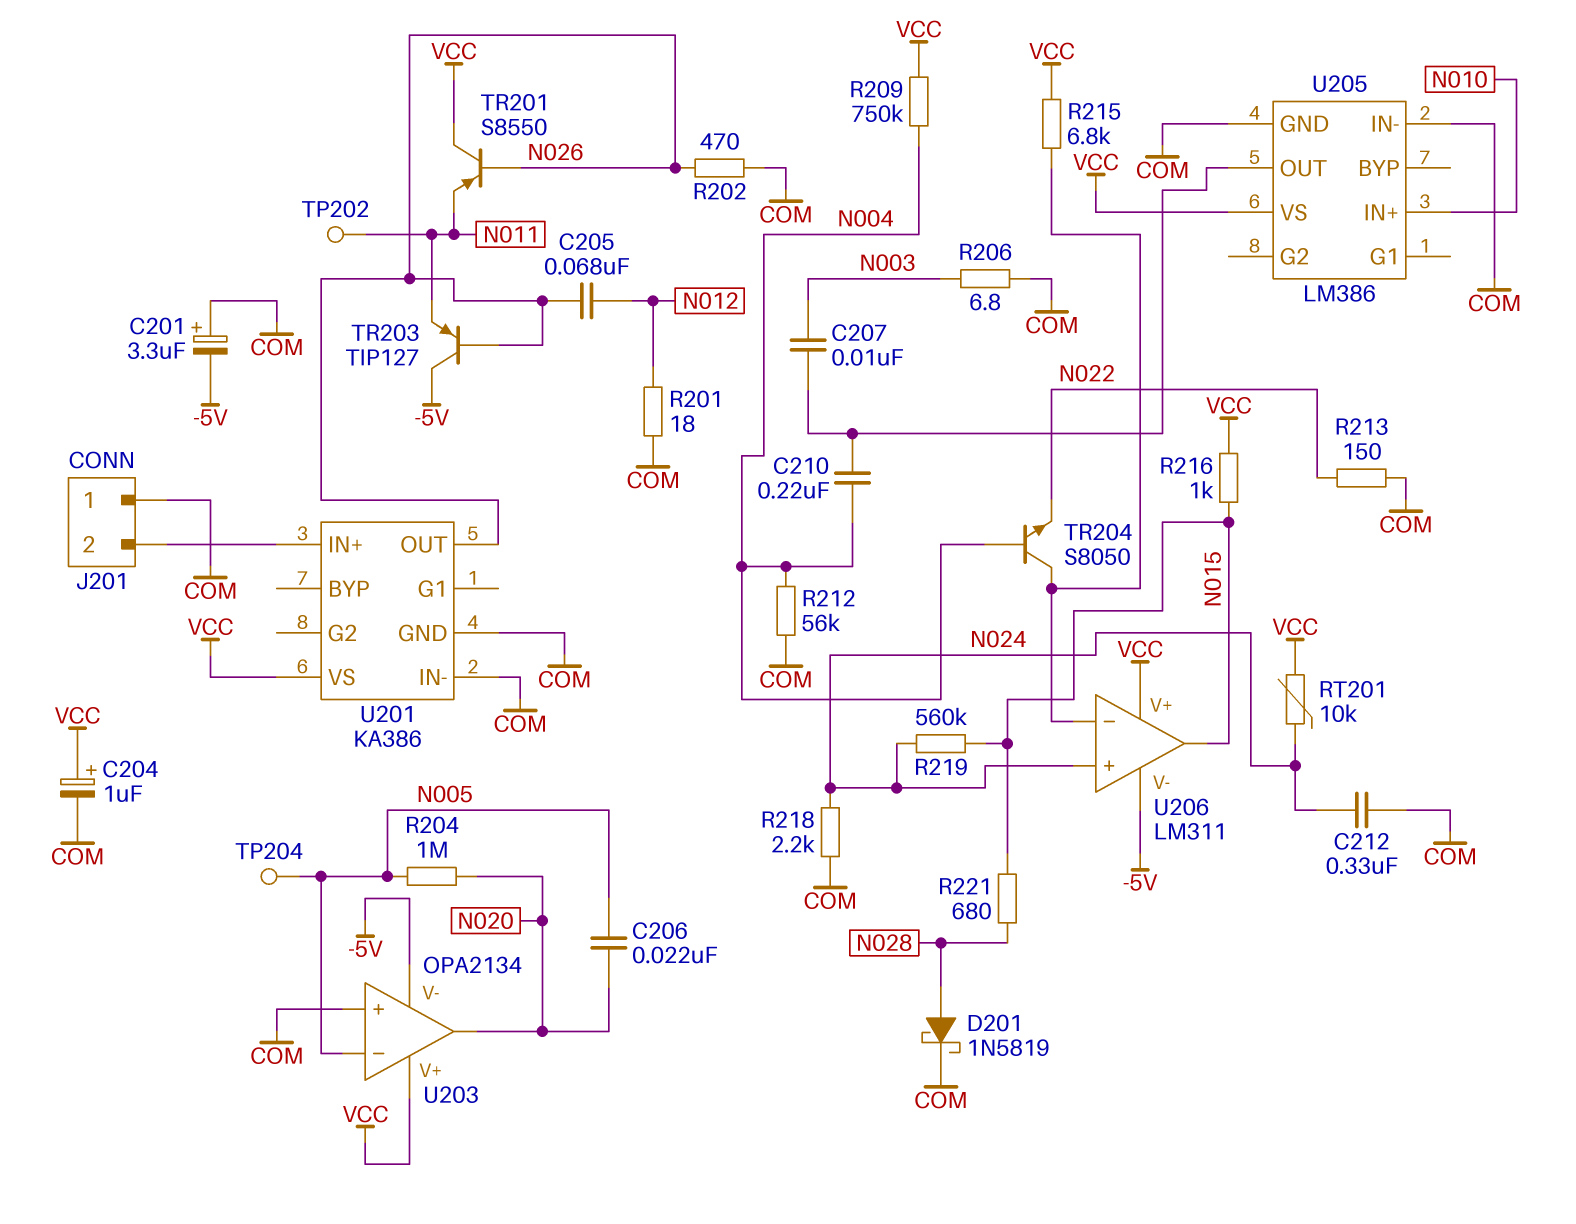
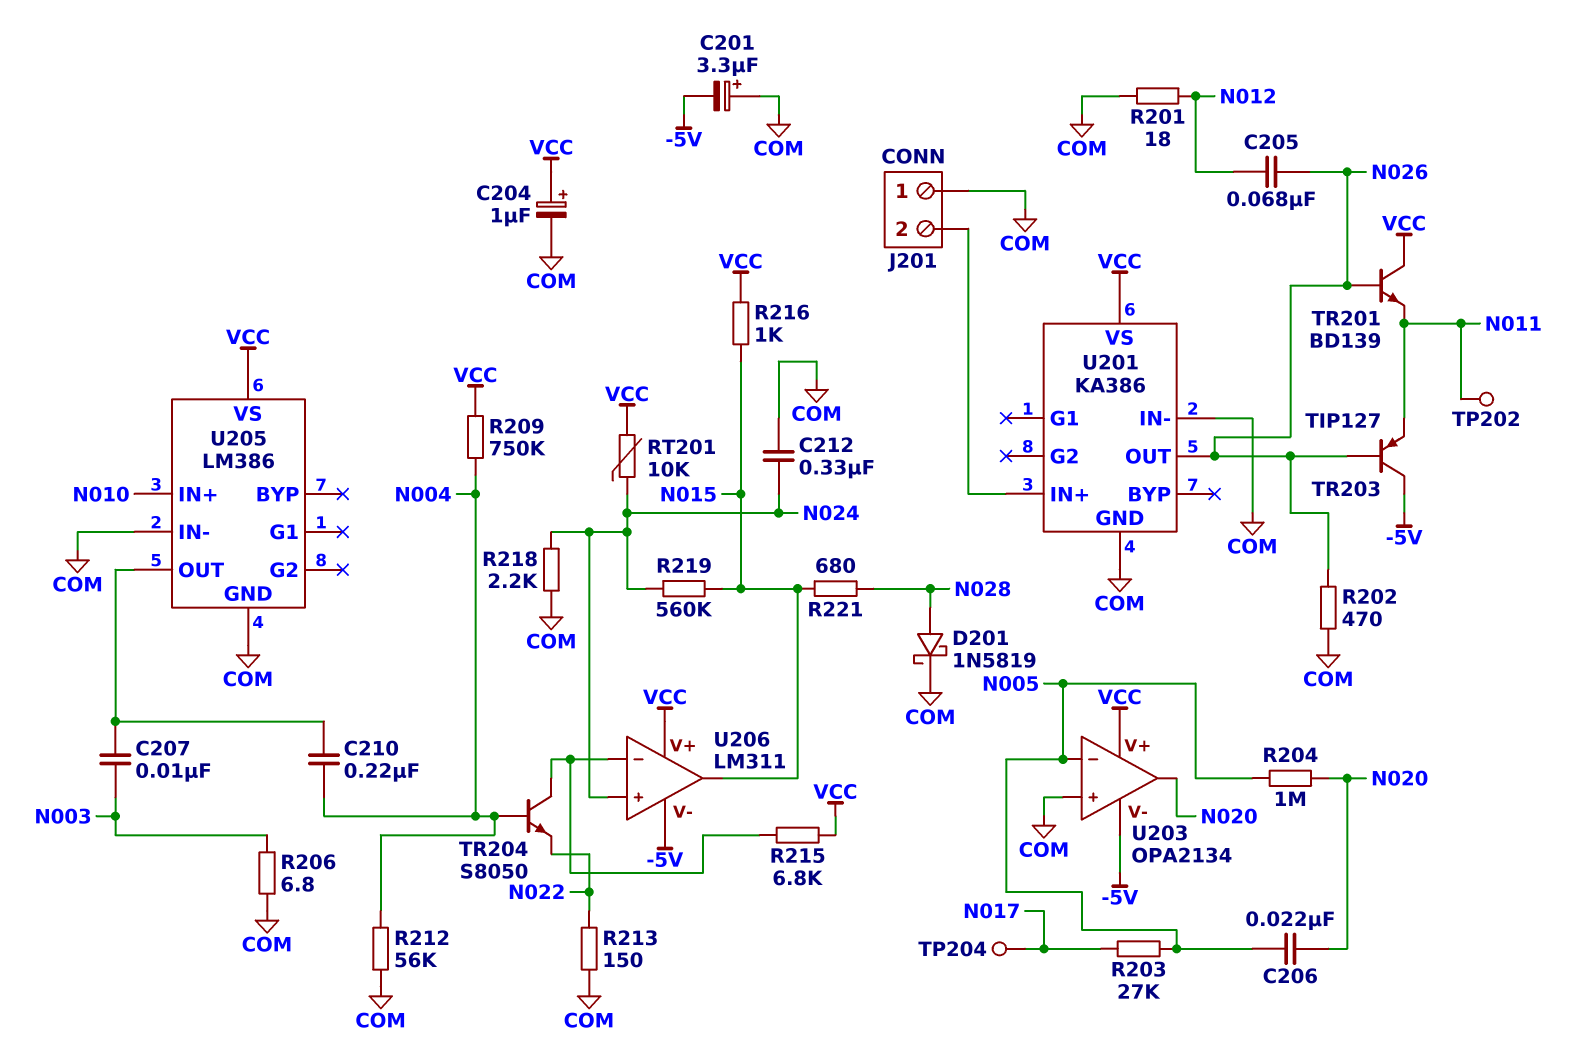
R203: none -> 27k (N005, N017)
TP204: test point (N005) -> test point (N017)
TR201: PNP S8550 (B N026, C VCC, E N011) -> NPN BD139 (B N026, C VCC, E N011)

